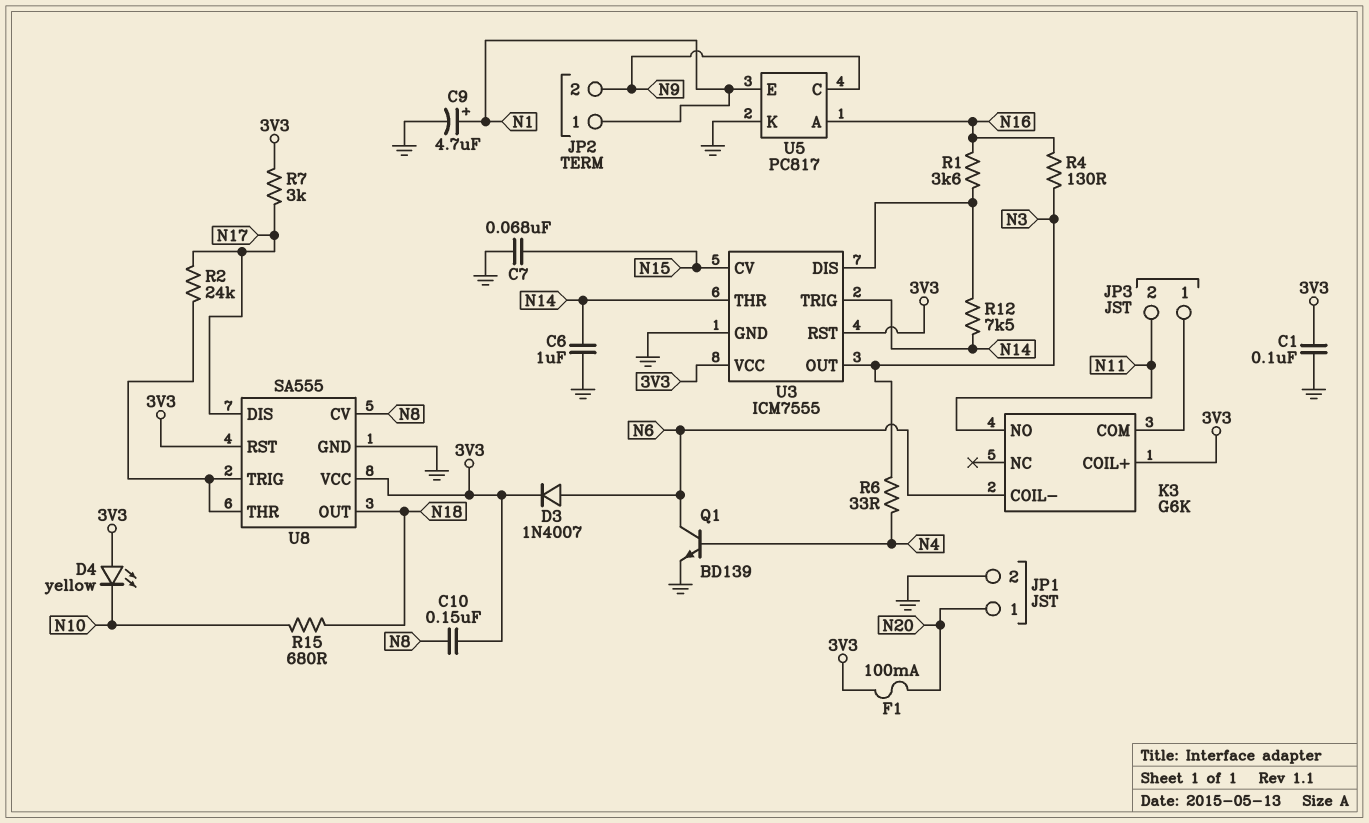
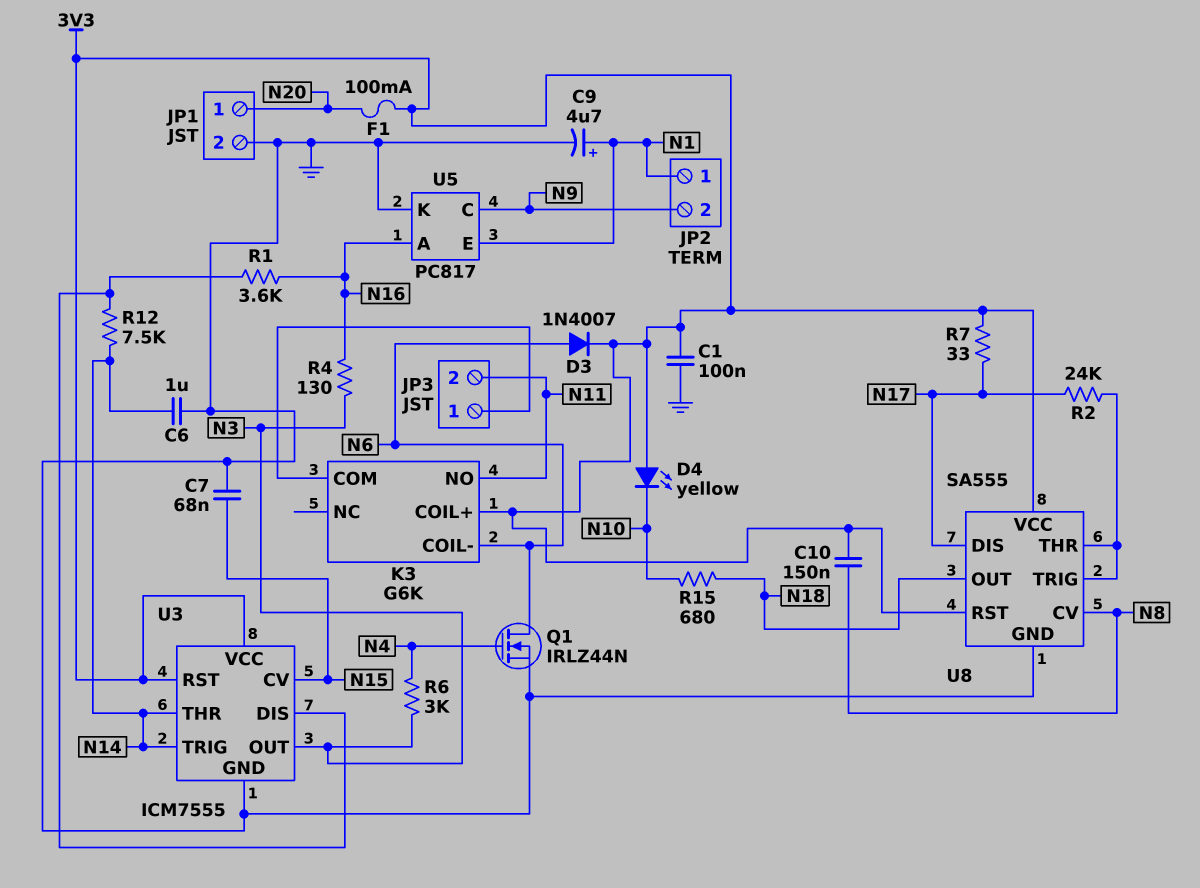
Q1: NPN BD139 (B N4, C N6, E GND) -> NMOS IRLZ44N (G N4, D N6, S GND)
R6: 33 (N3, N4) -> 3k (N3, N4)
R7: 3k (3V3, N17) -> 33 (3V3, N17)

